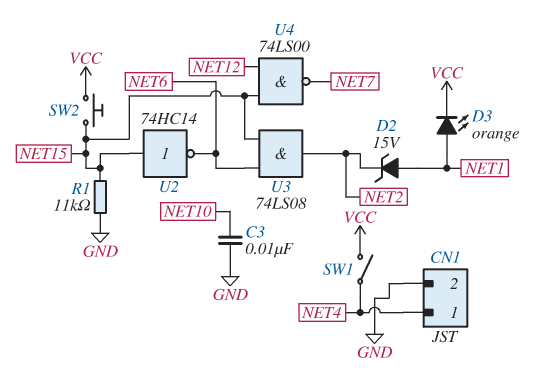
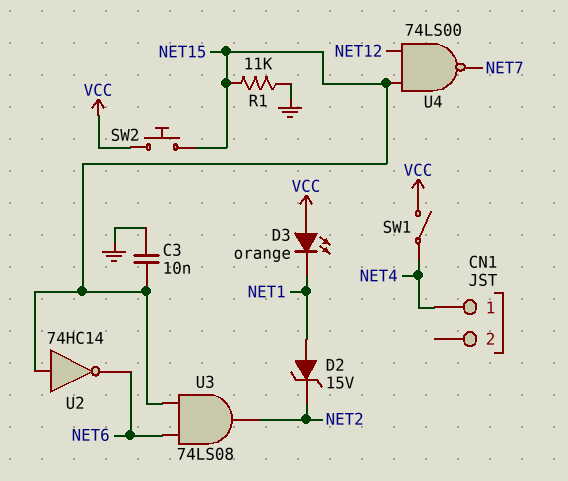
C3: 10nF (GND, NET10) -> 10nF (GND, NET15)
CN1 pin 2: GND -> none
D3: LED orange (A NET1, K VCC) -> LED orange (A VCC, K NET1)

